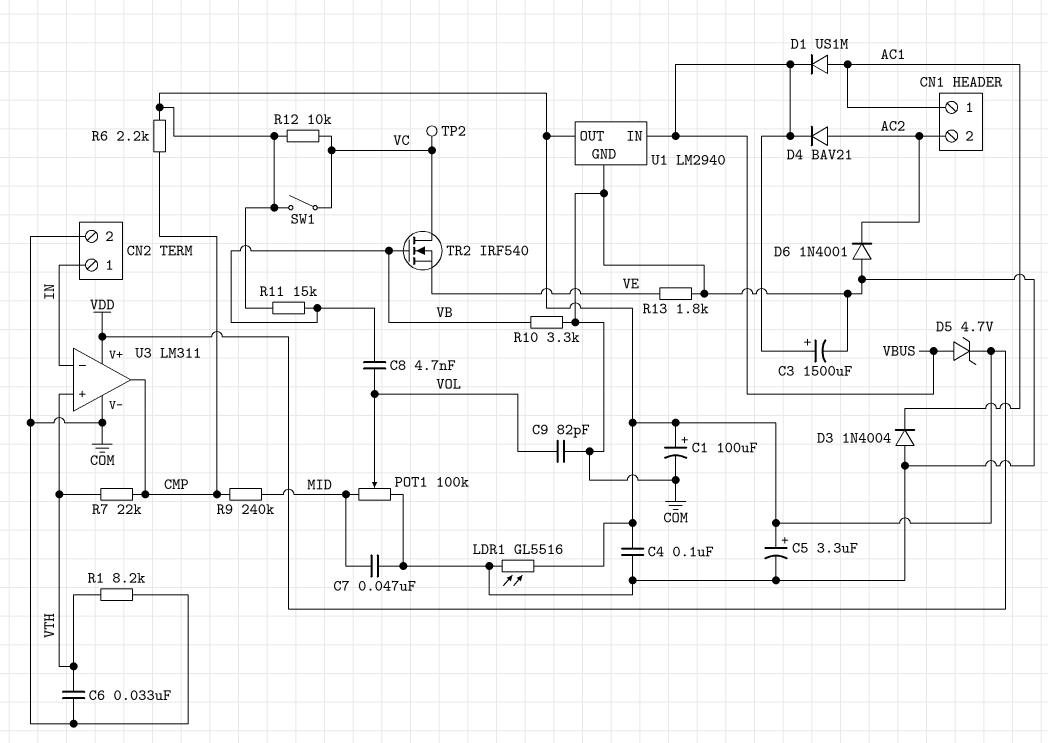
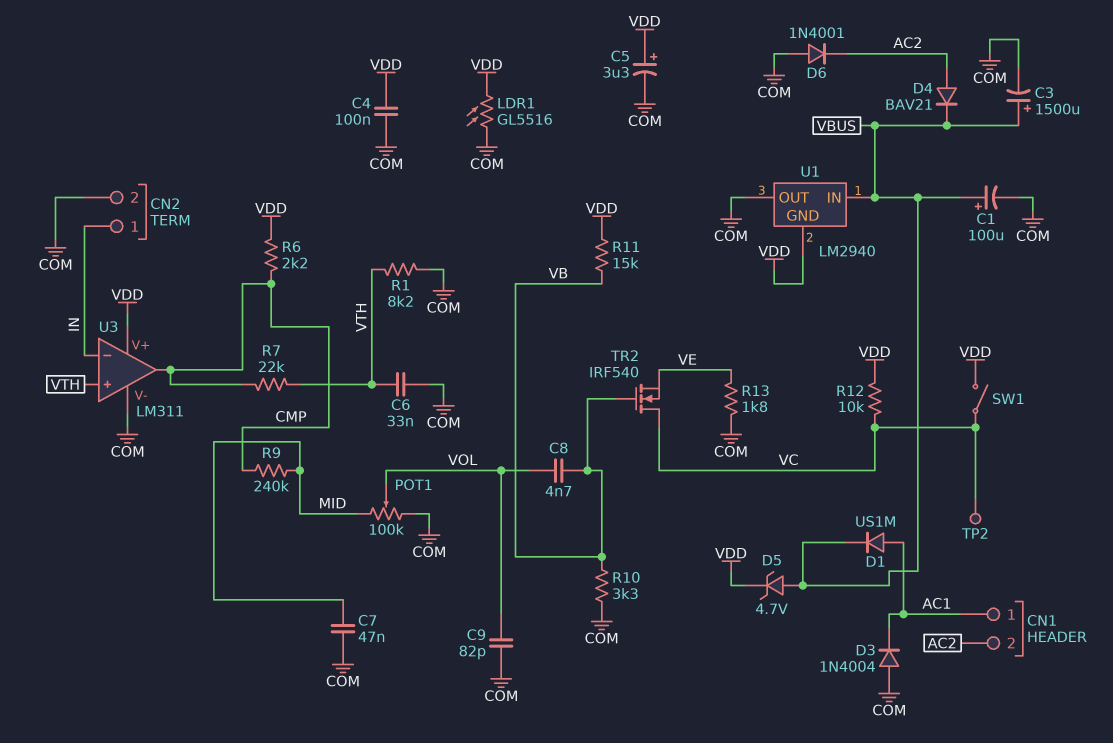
C1: 100uF (plus VDD, minus COM) -> 100uF (plus VBUS, minus COM)
U1 pin GND: COM -> VDD
U1 pin OUT: VDD -> COM

